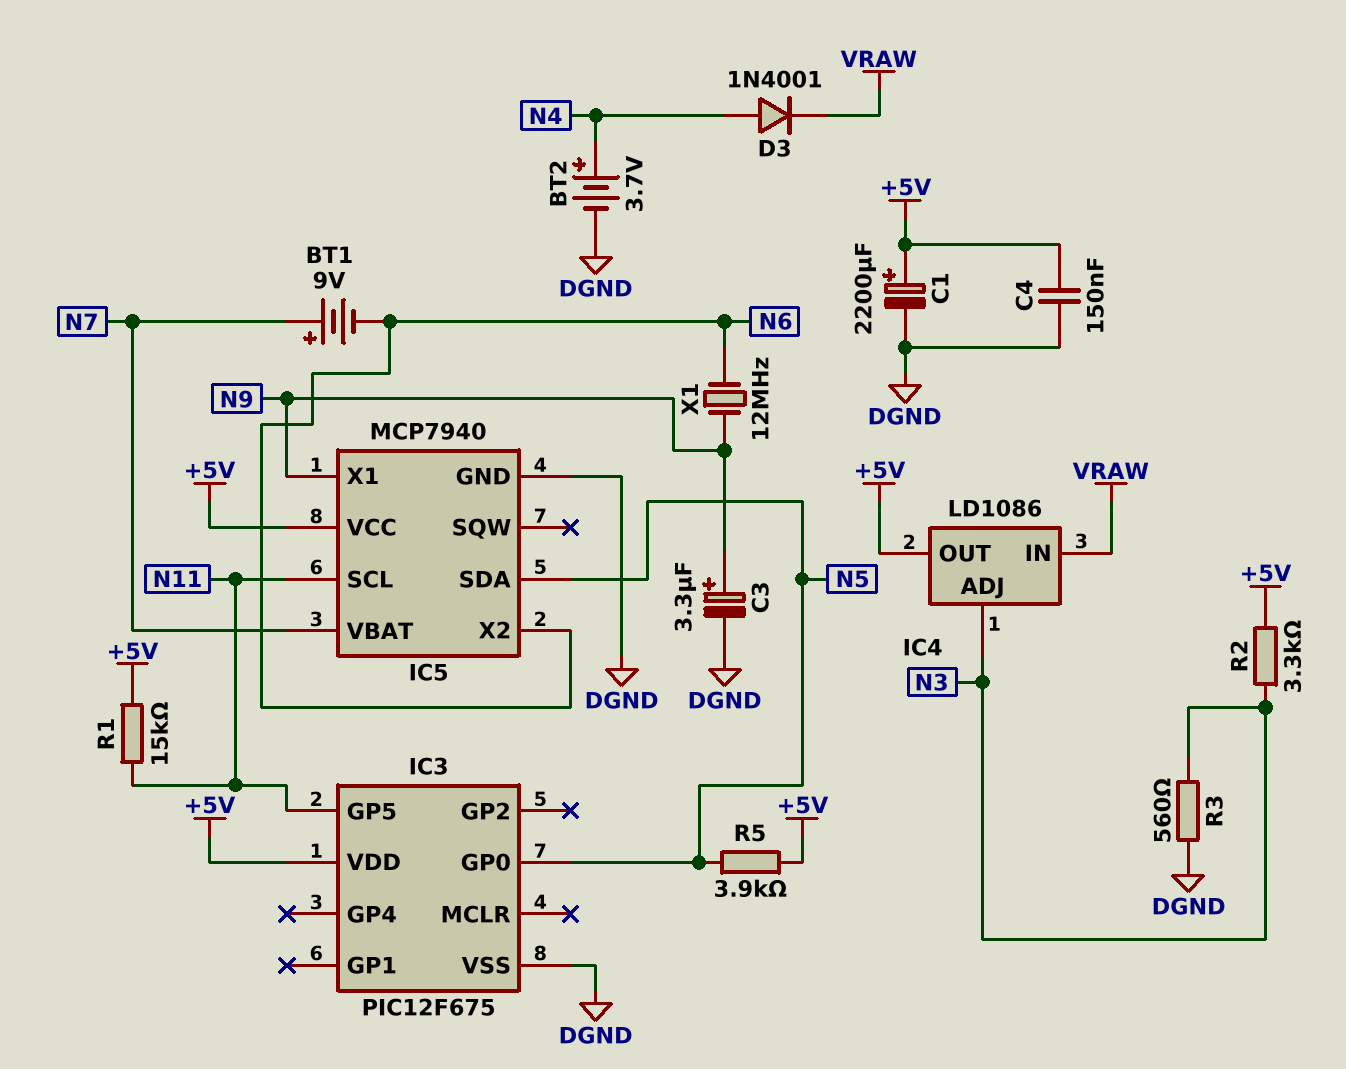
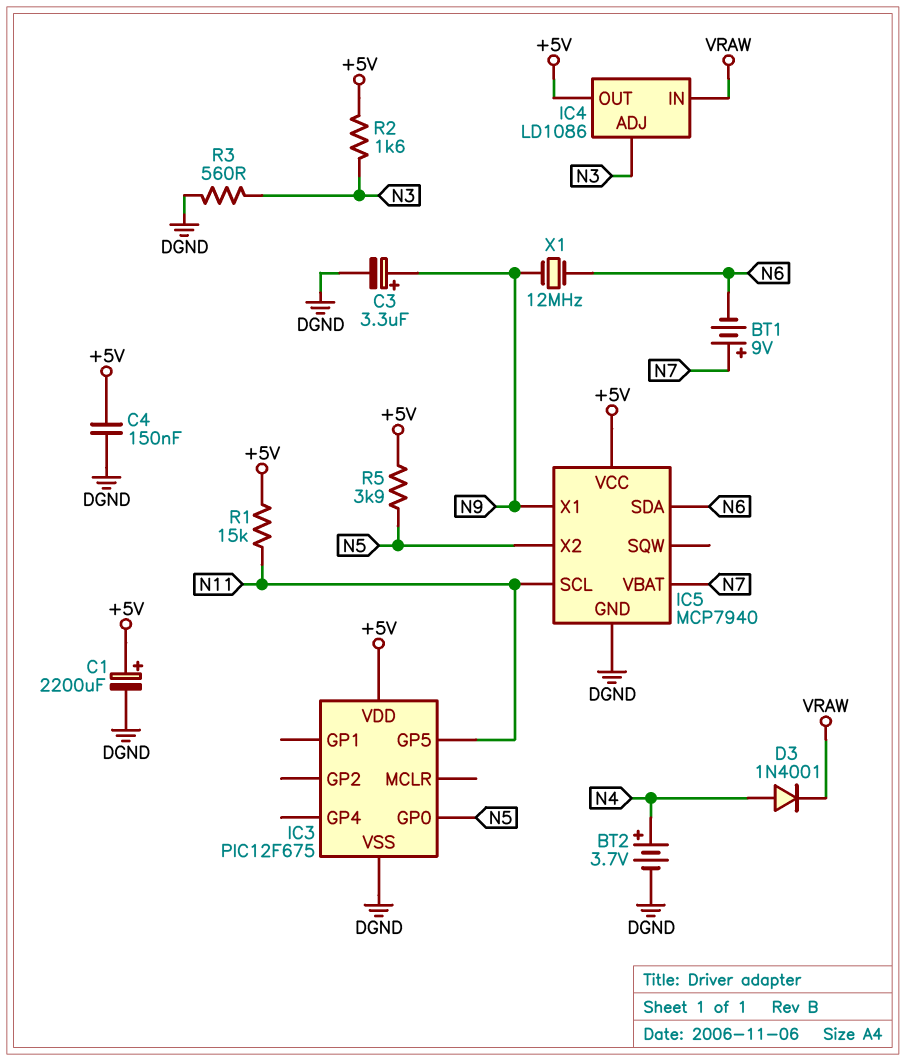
IC5 pin SDA: N5 -> N6
IC5 pin X2: N6 -> N5
R2: 3.3k (+5V, N3) -> 1.6k (+5V, N3)

